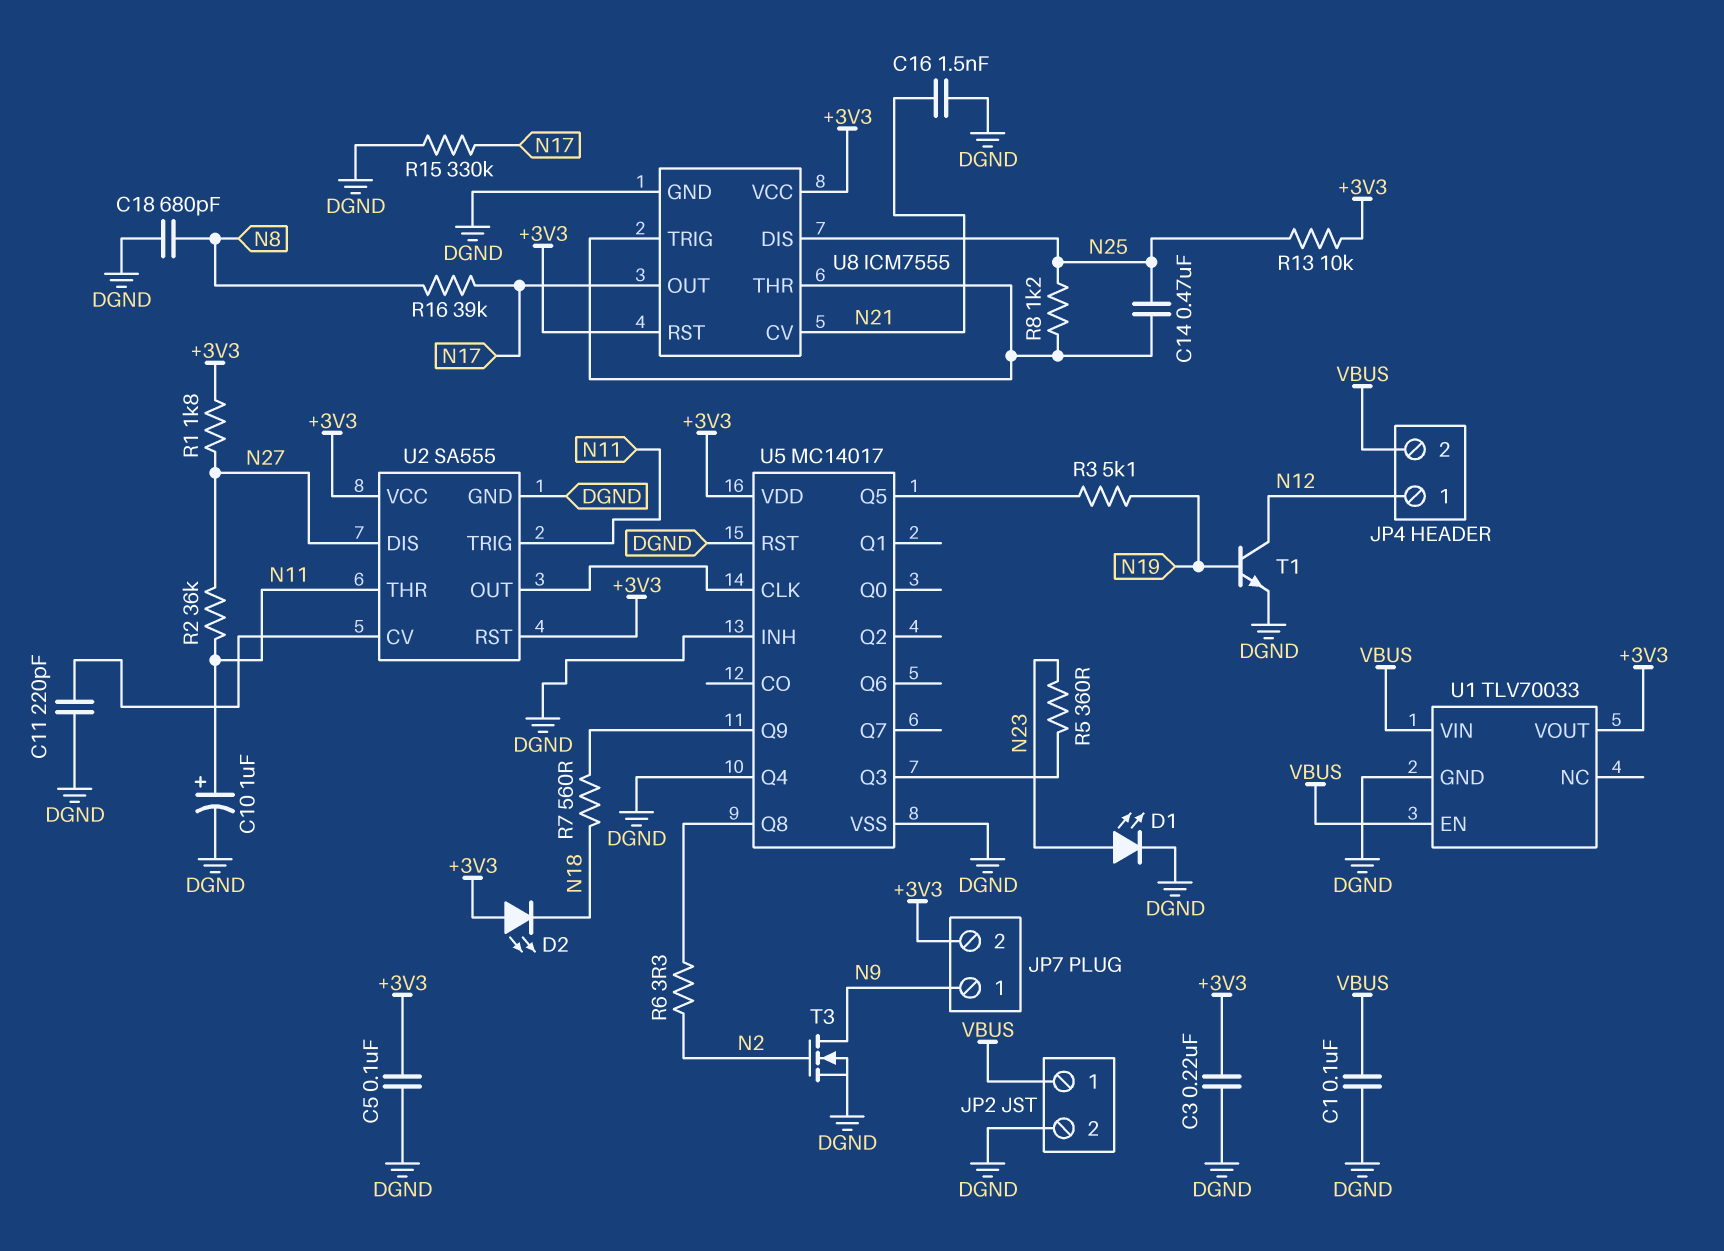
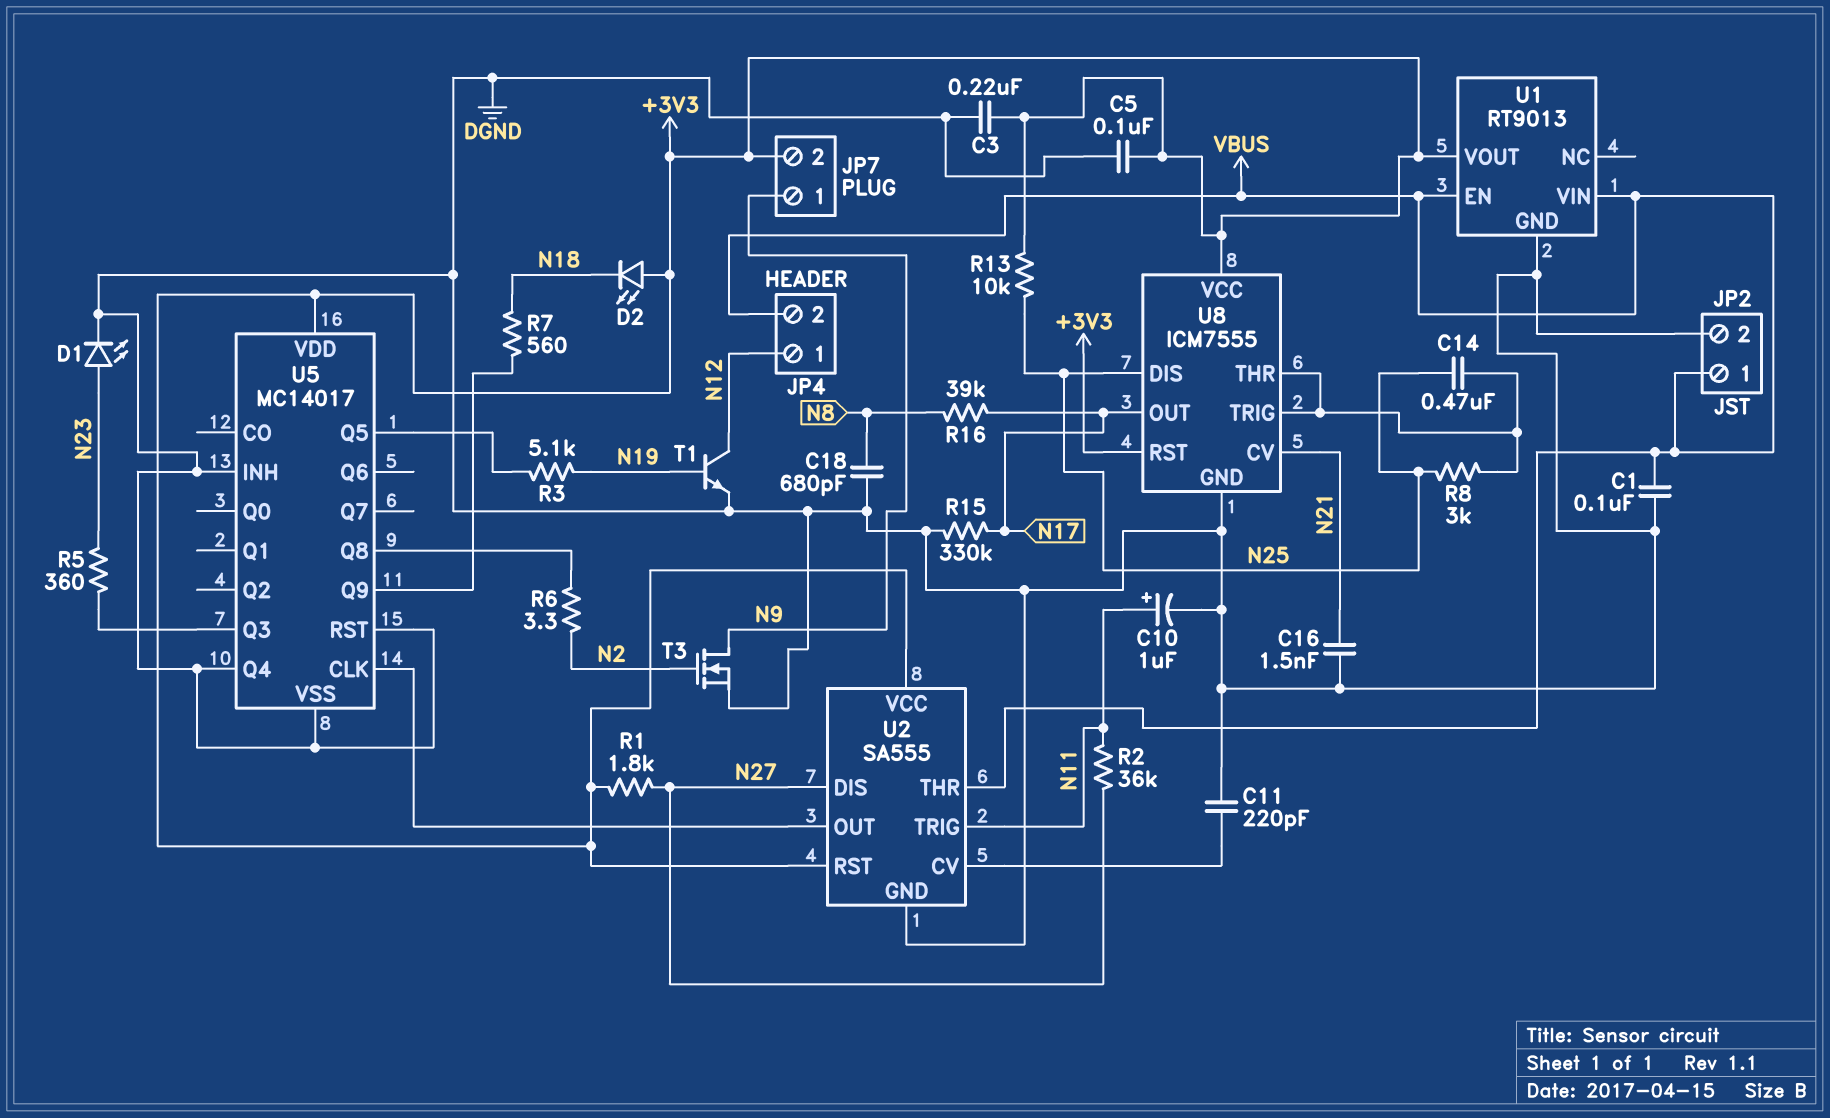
R8: 1.2k (N25, U8/THR) -> 3k (N25, U8/THR)
U1: TLV70033 -> RT9013
U2 pin THR: N11 -> VBUS

